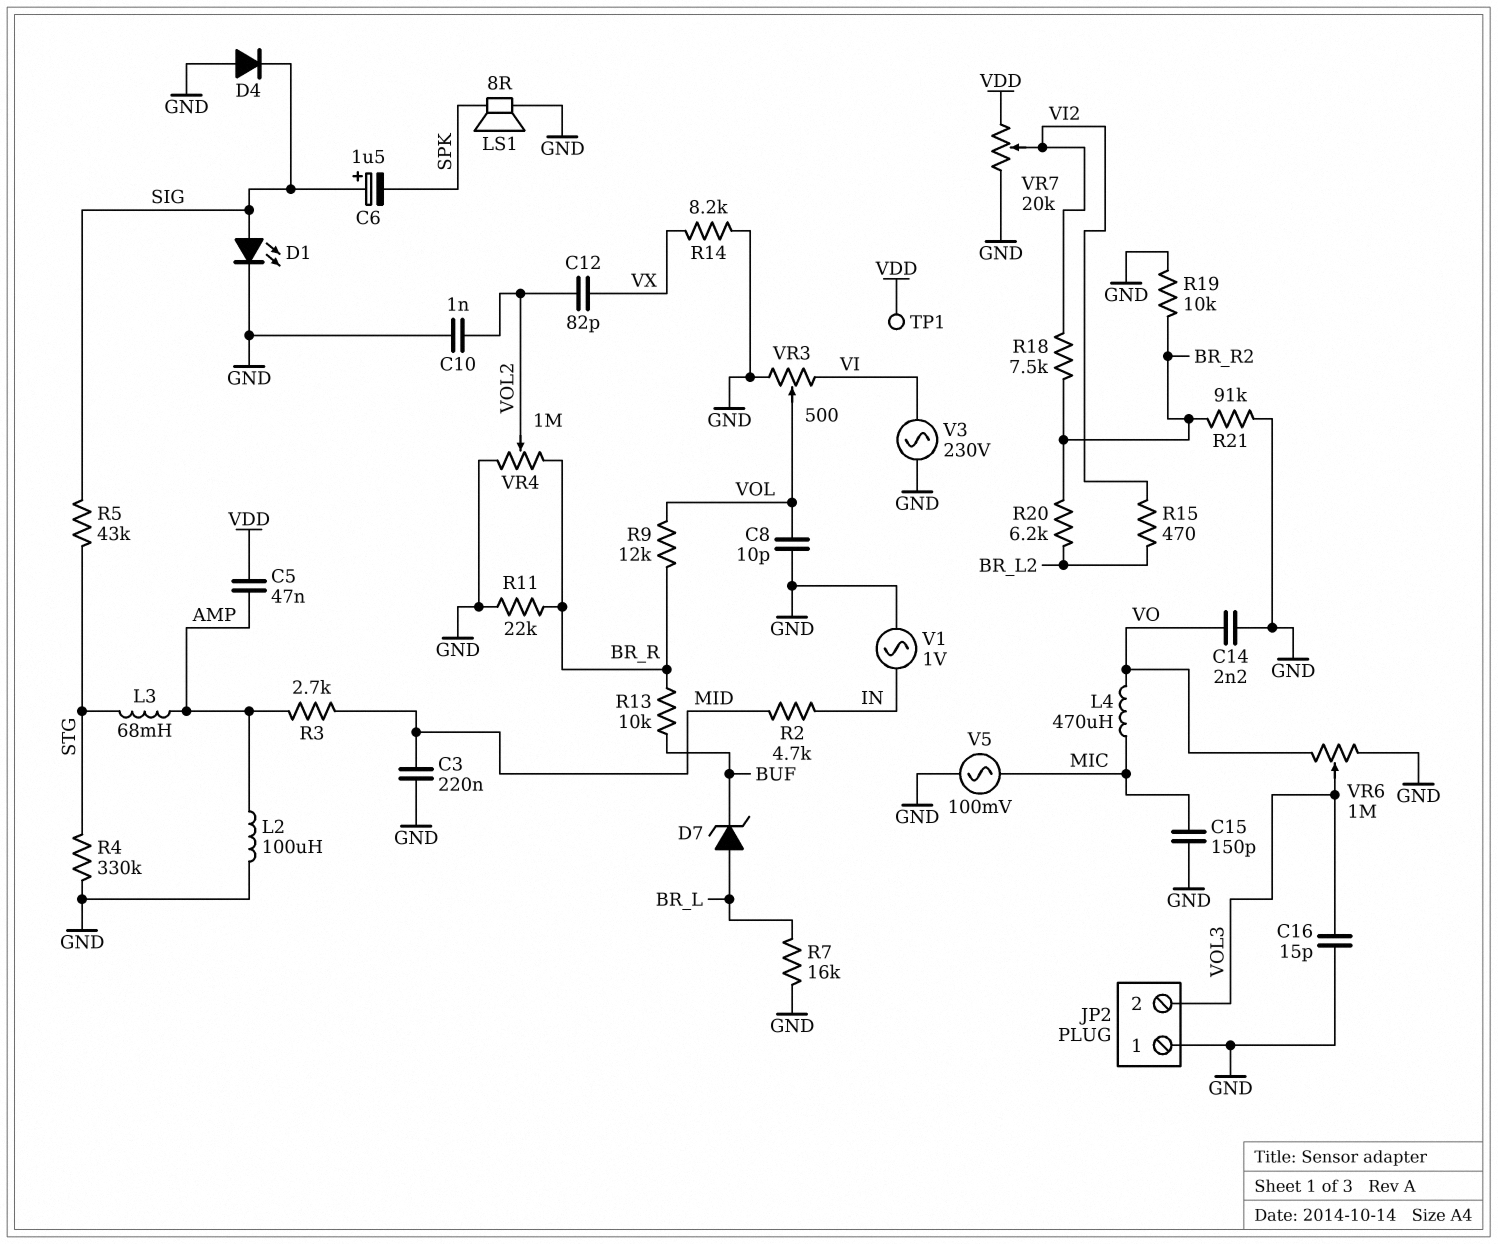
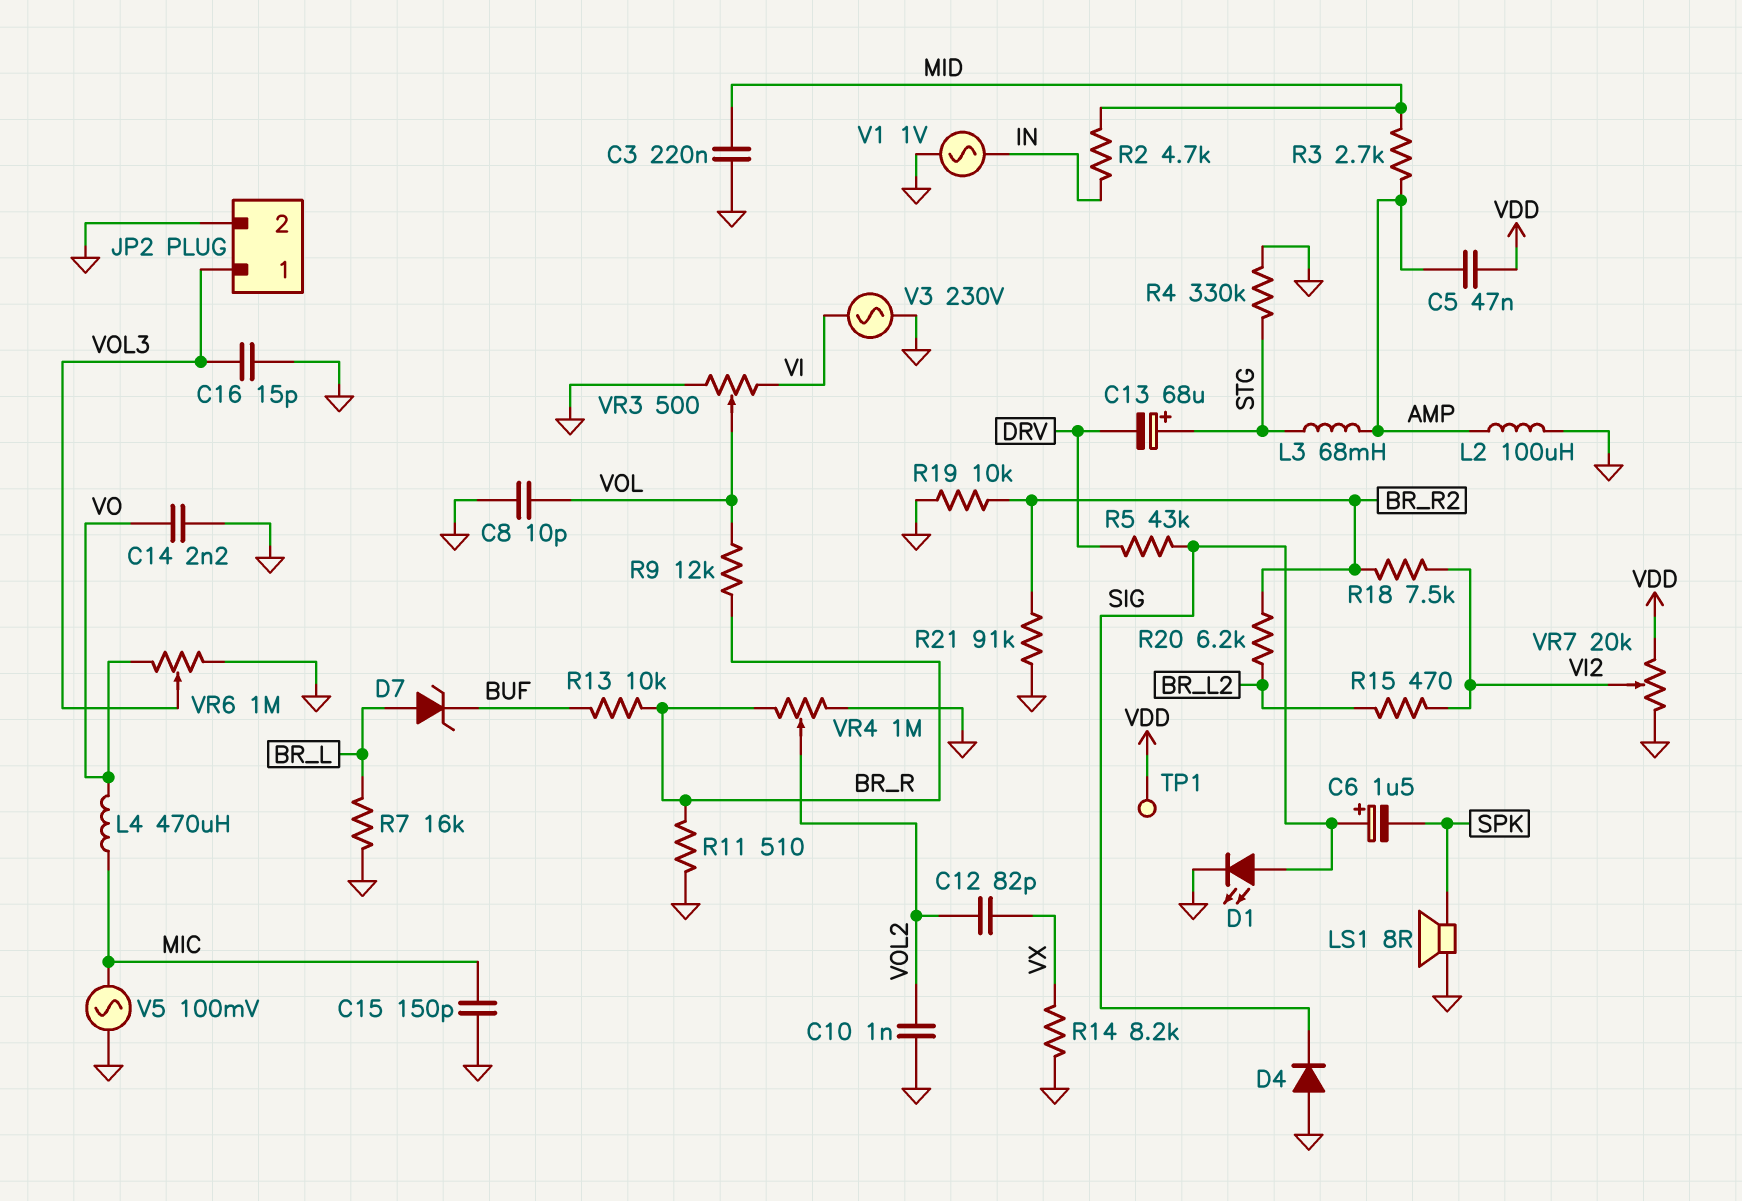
C13: none -> 68uF (plus STG, minus DRV)
JP2 pin 1: GND -> VOL3
JP2 pin 2: VOL3 -> GND
R5: 43k (SIG, STG) -> 43k (DRV, SIG)
R11: 22k (BR_R, GND) -> 510 (BR_R, GND)

